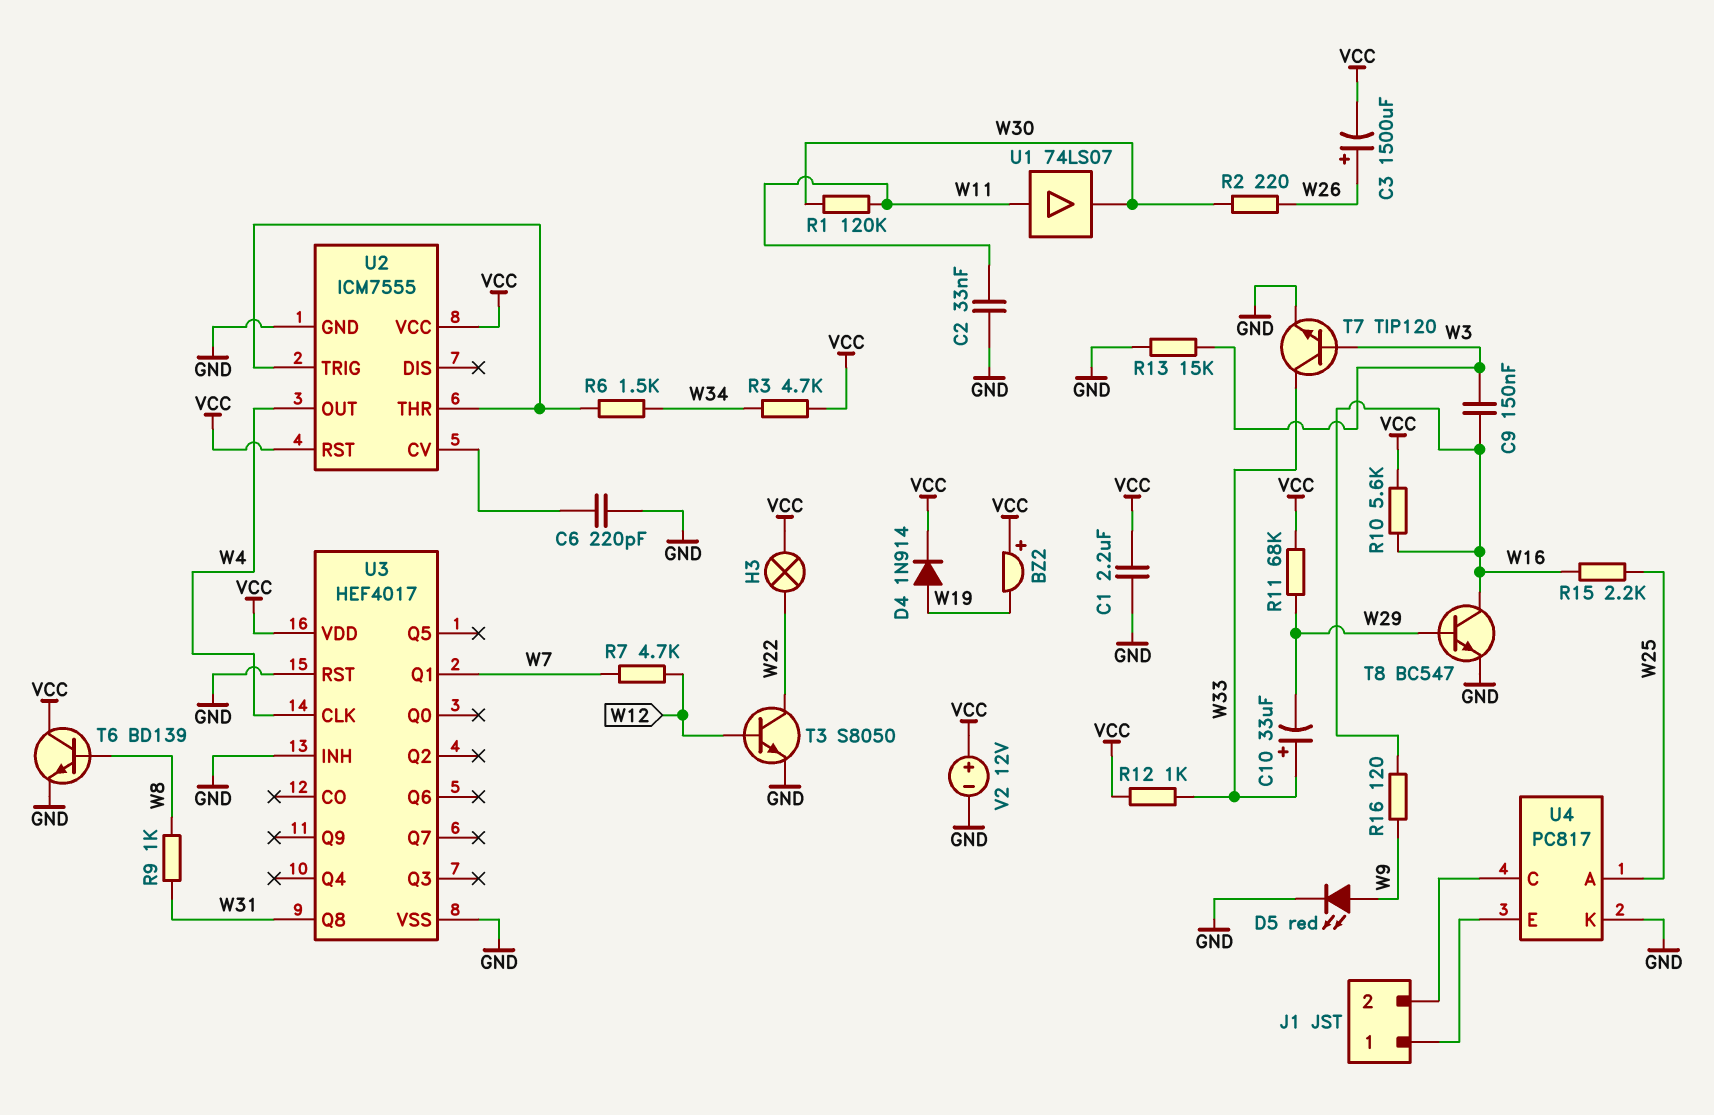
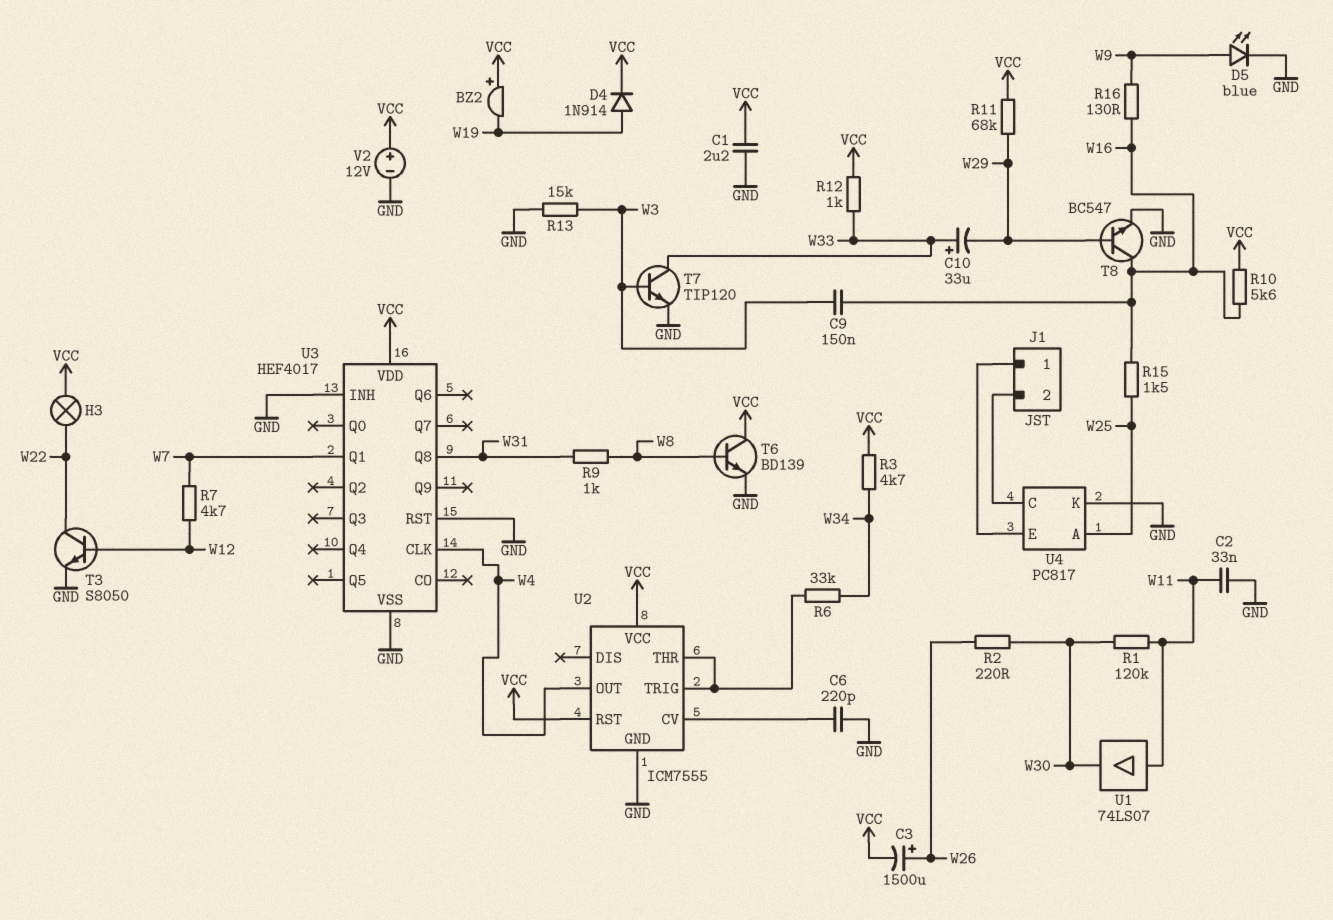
D5: LED red (A W9, K GND) -> LED blue (A W9, K GND)
R6: 1.5k (U2/THR, W34) -> 33k (U2/THR, W34)
R15: 2.2k (W16, W25) -> 1.5k (W16, W25)
R16: 120 (W9, W16) -> 130 (W9, W16)

